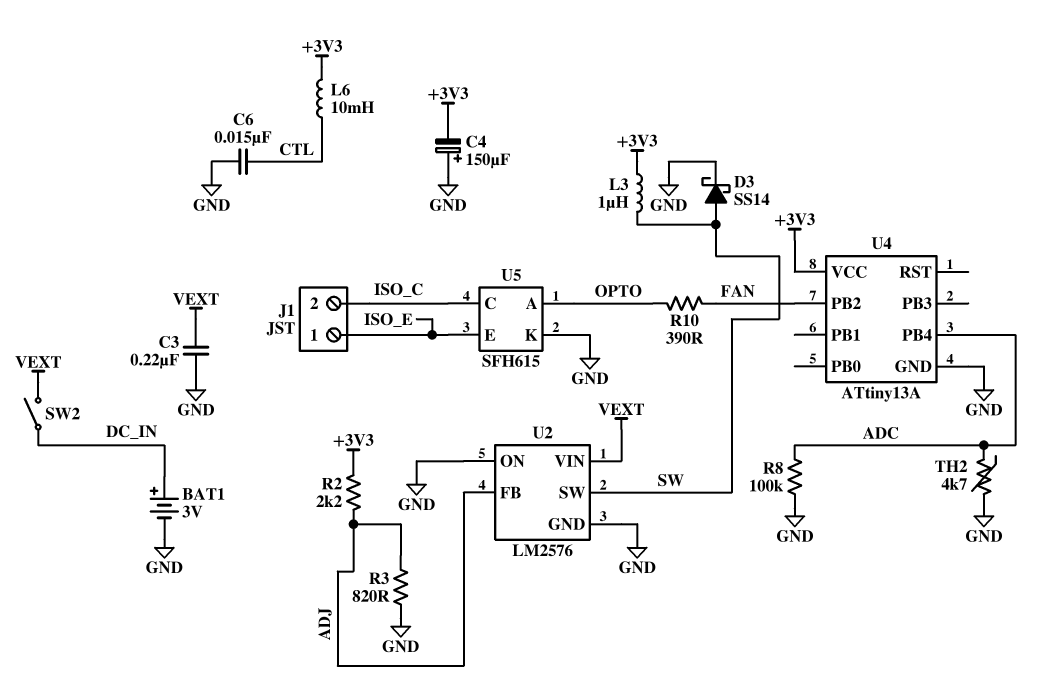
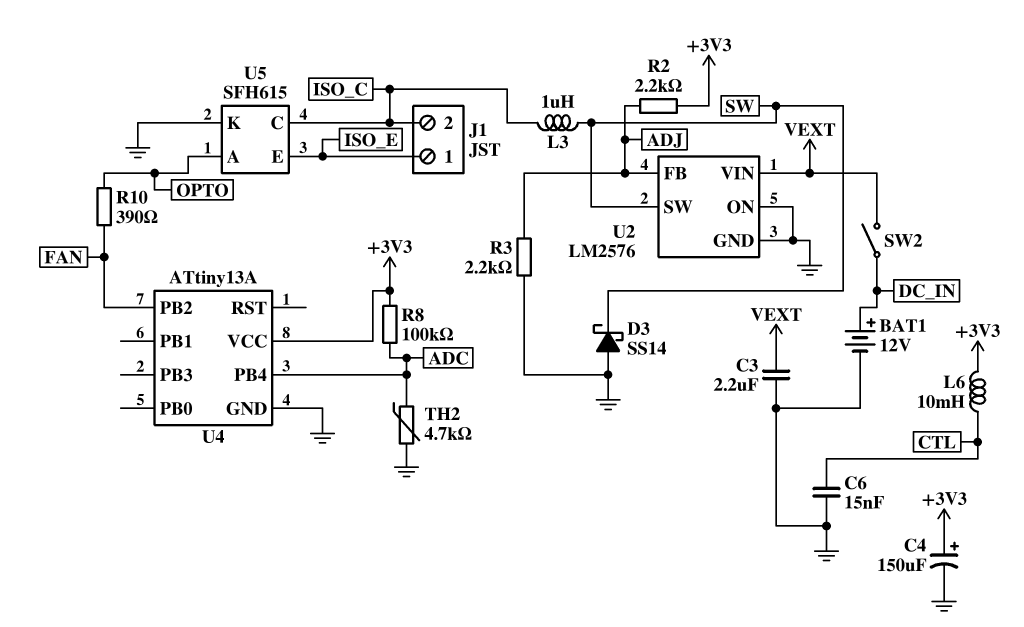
BAT1: 3V (plus DC_IN, minus GND) -> 12V (plus DC_IN, minus GND)
C3: 220nF (GND, VEXT) -> 2.2uF (GND, VEXT)
C4: 150uF (plus GND, minus +3V3) -> 150uF (plus +3V3, minus GND)
D3: schottky SS14 (A SW, K GND) -> schottky SS14 (A GND, K SW)
L3: 1uH (+3V3, SW) -> 1uH (ISO_C, SW)
R3: 820 (ADJ, GND) -> 2.2k (ADJ, GND)
R8: 100k (ADC, GND) -> 100k (+3V3, ADC)

